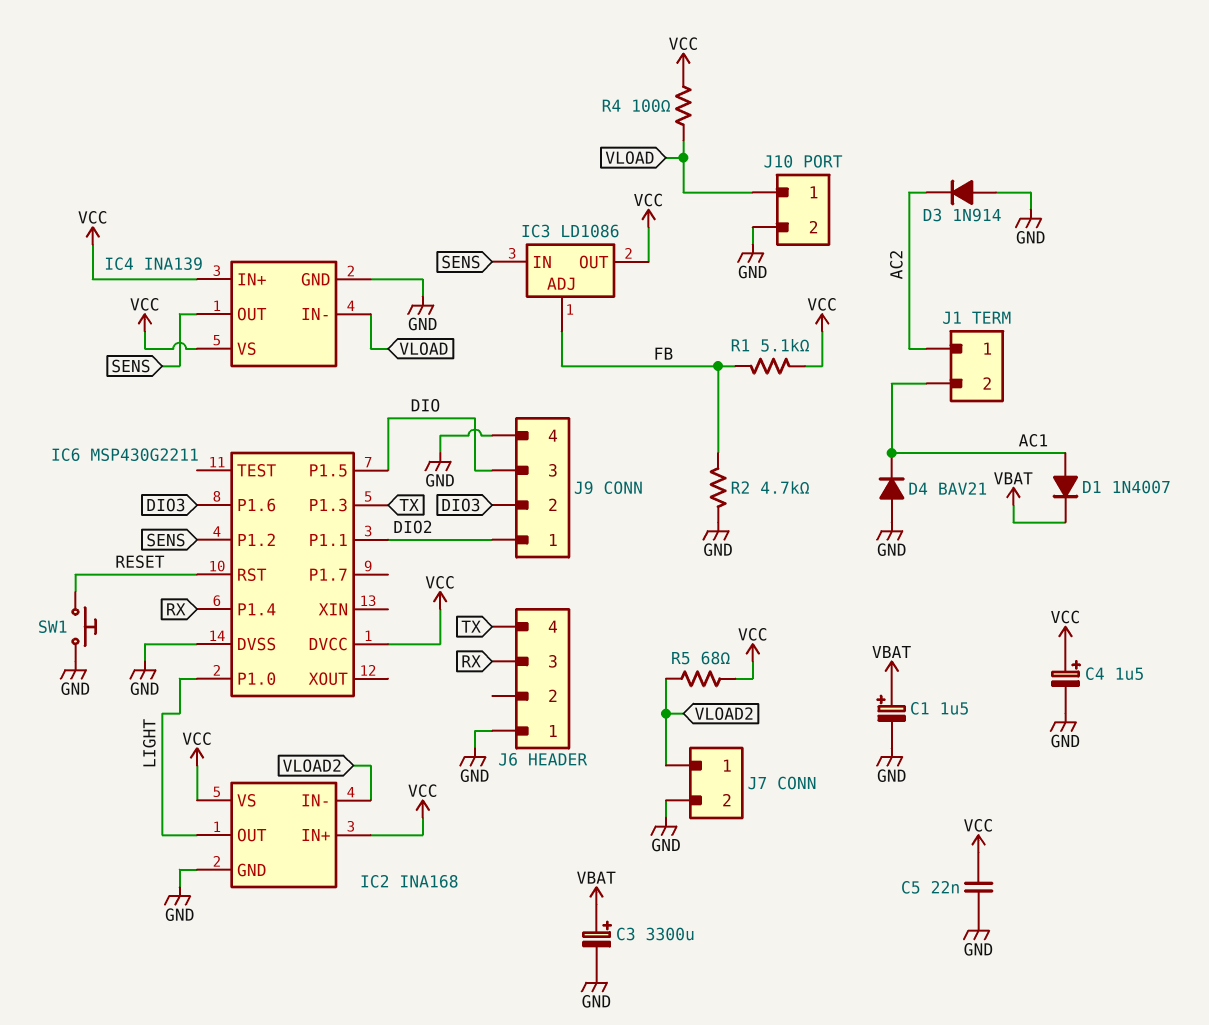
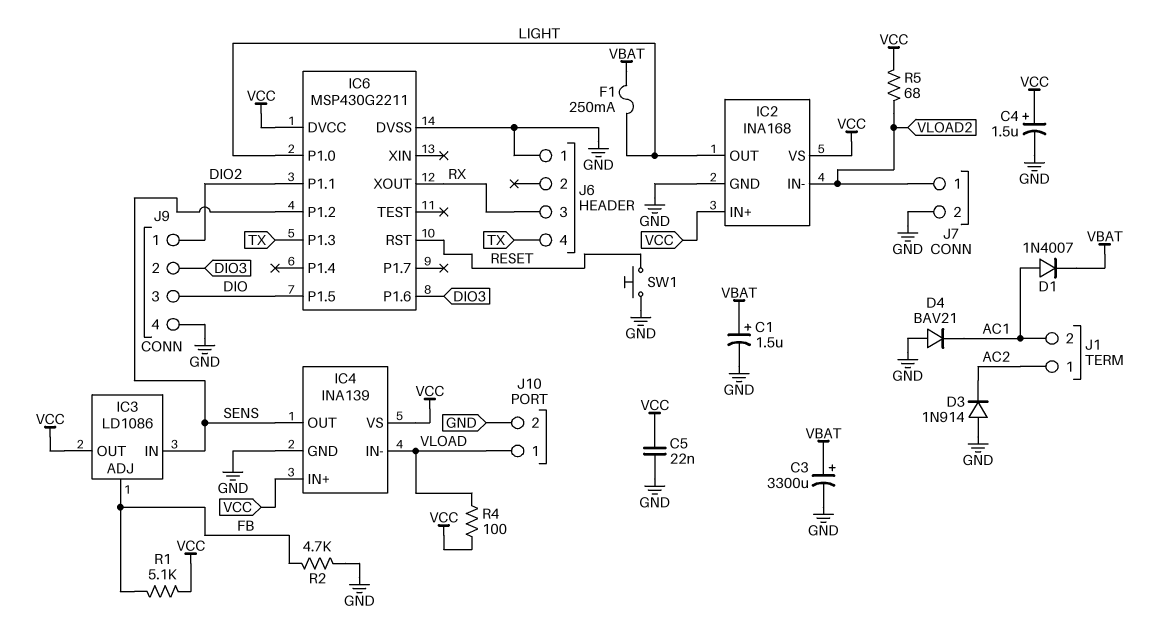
F1: none -> 250mA (LIGHT, VBAT)
IC6 pin P1.4: RX -> none
IC6 pin XOUT: none -> RX

